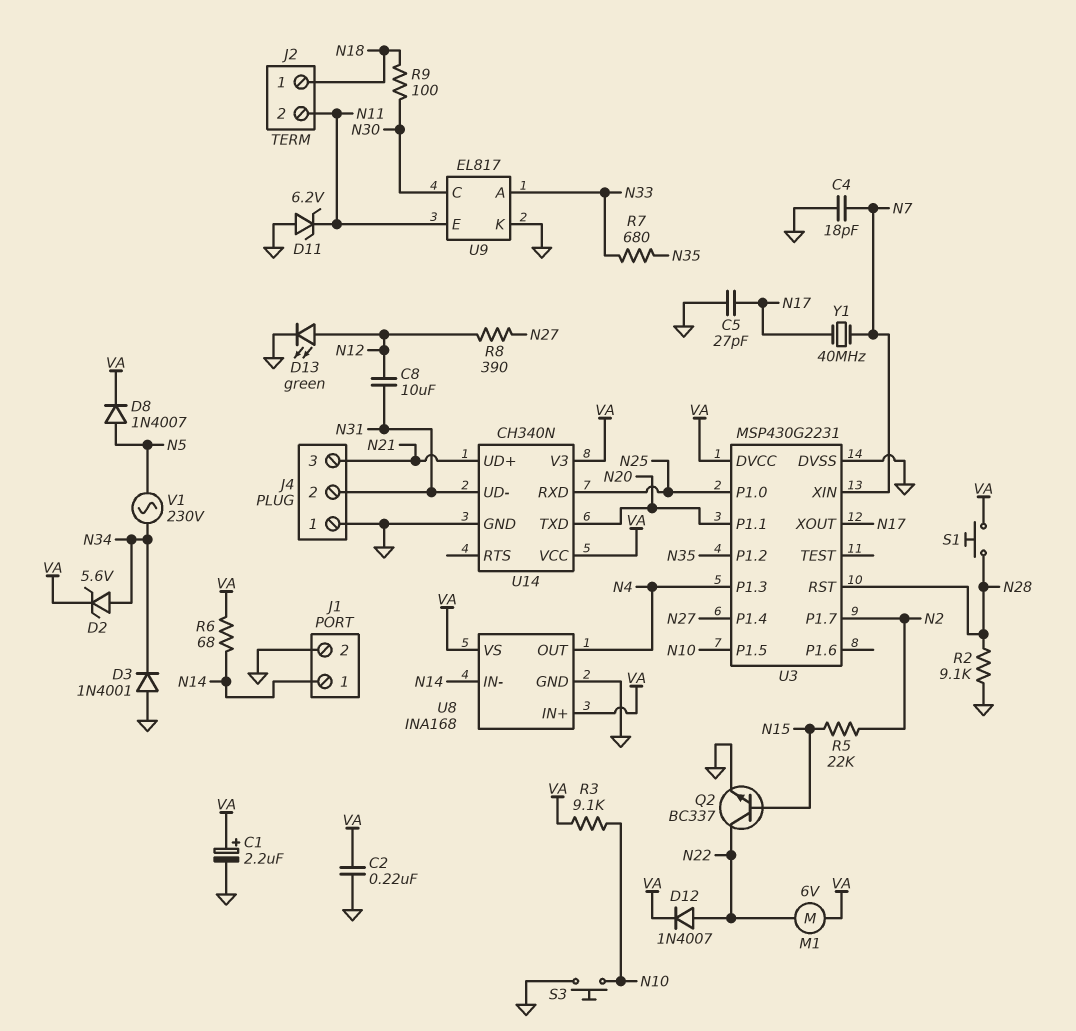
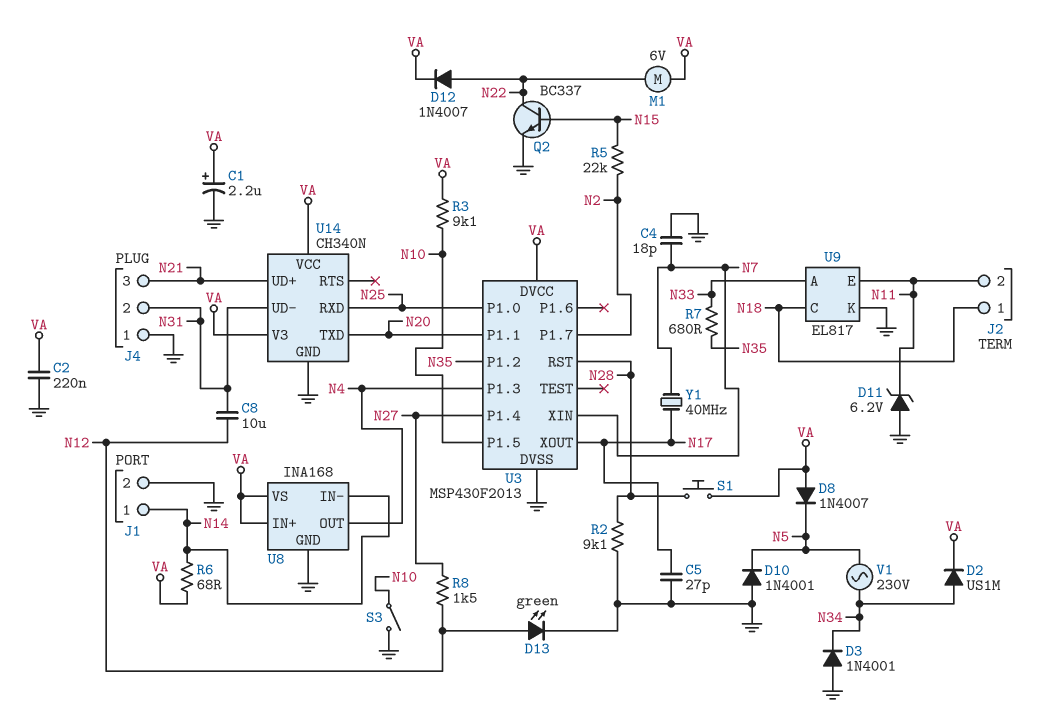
D2: zener 5.6V (A N34, K VA) -> diode US1M (A N34, K VA)
D8: diode 1N4007 (A N5, K VA) -> diode 1N4007 (A VA, K N5)
D10: none -> diode 1N4001 (A GND, K N5)
R8: 390 (N12, N27) -> 1.5k (N12, N27)
R9: 100 (N18, N30) -> none
S3: button (GND, N10) -> switch (GND, N10)
U3: MSP430G2231 -> MSP430F2013
U9 pin C: N30 -> N18

